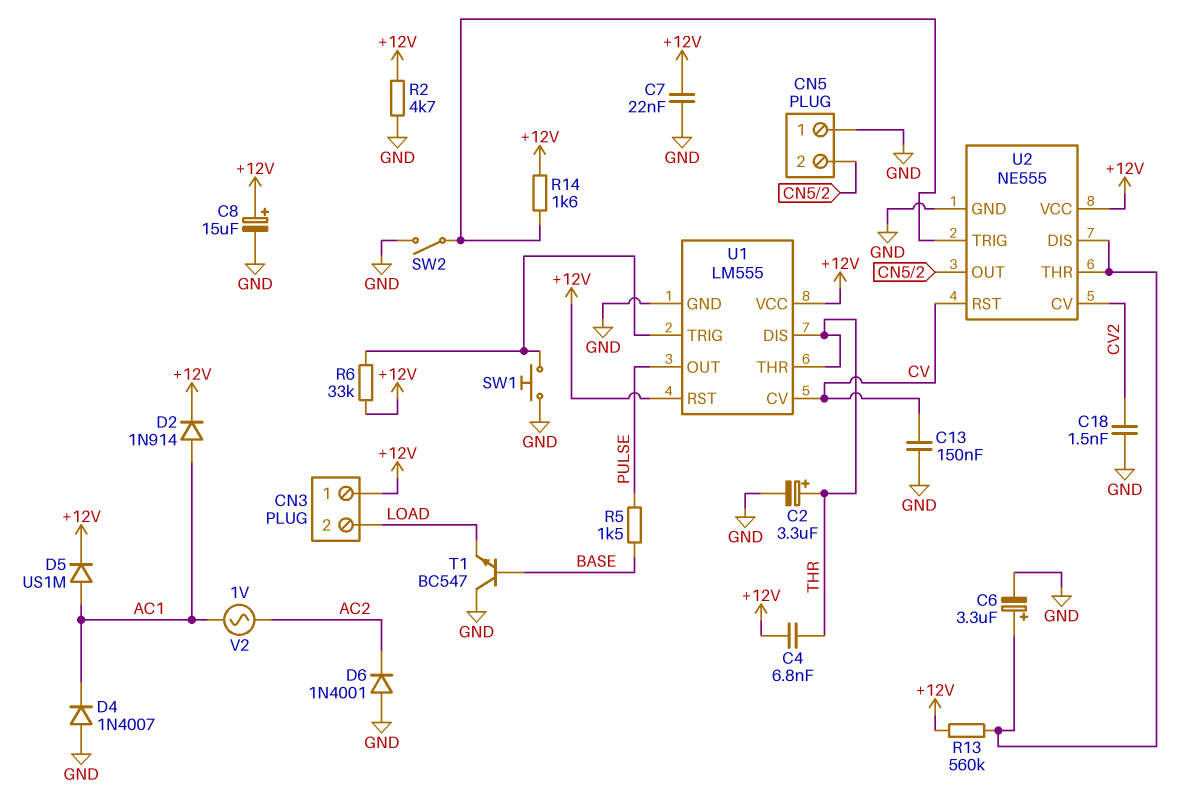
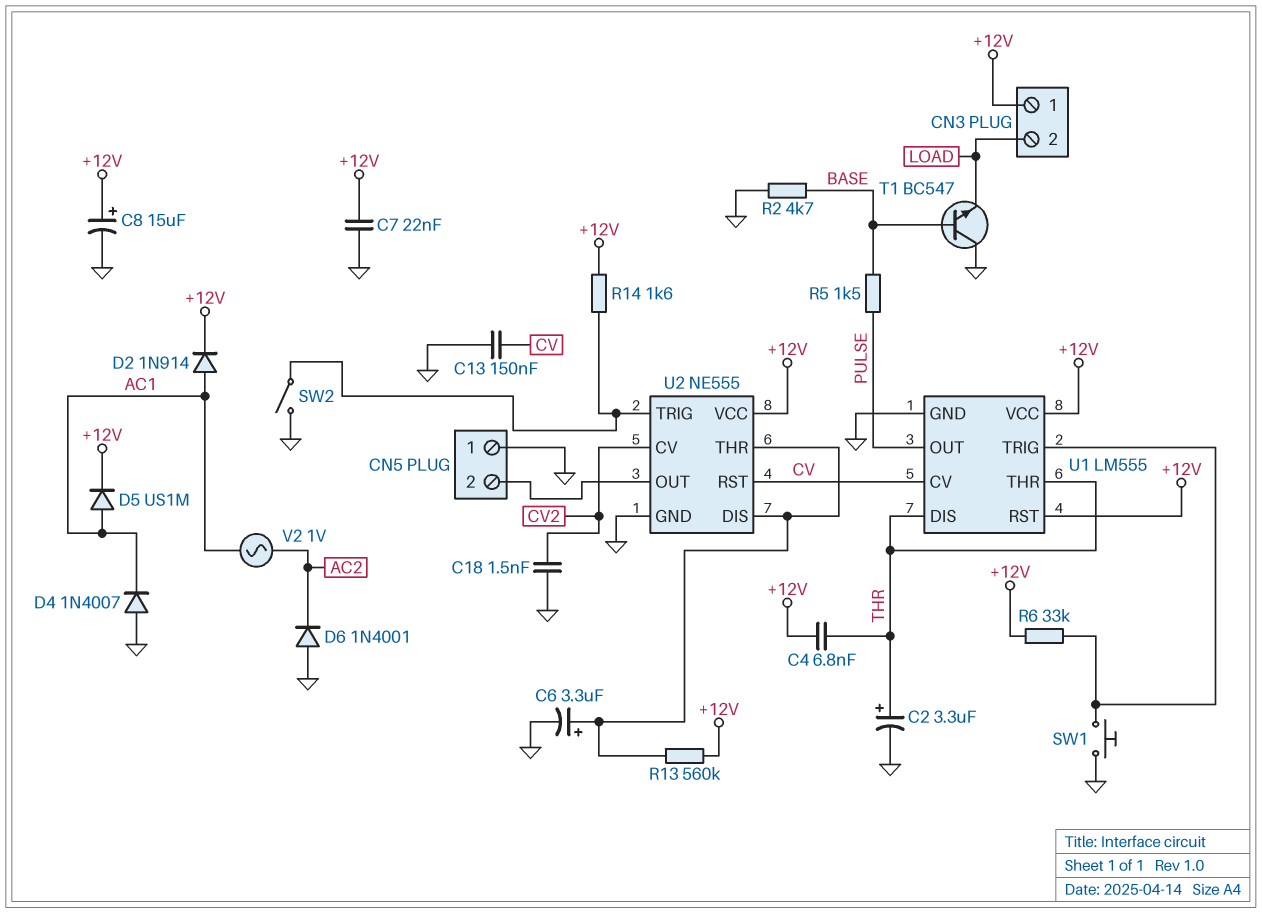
R2: 4.7k (+12V, GND) -> 4.7k (BASE, GND)

